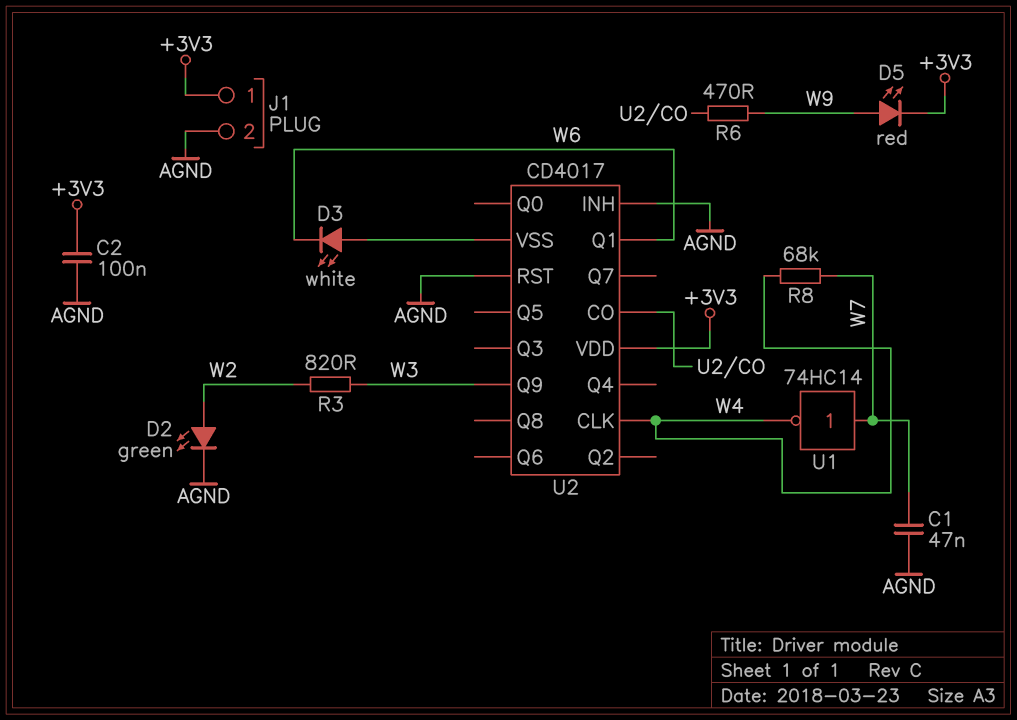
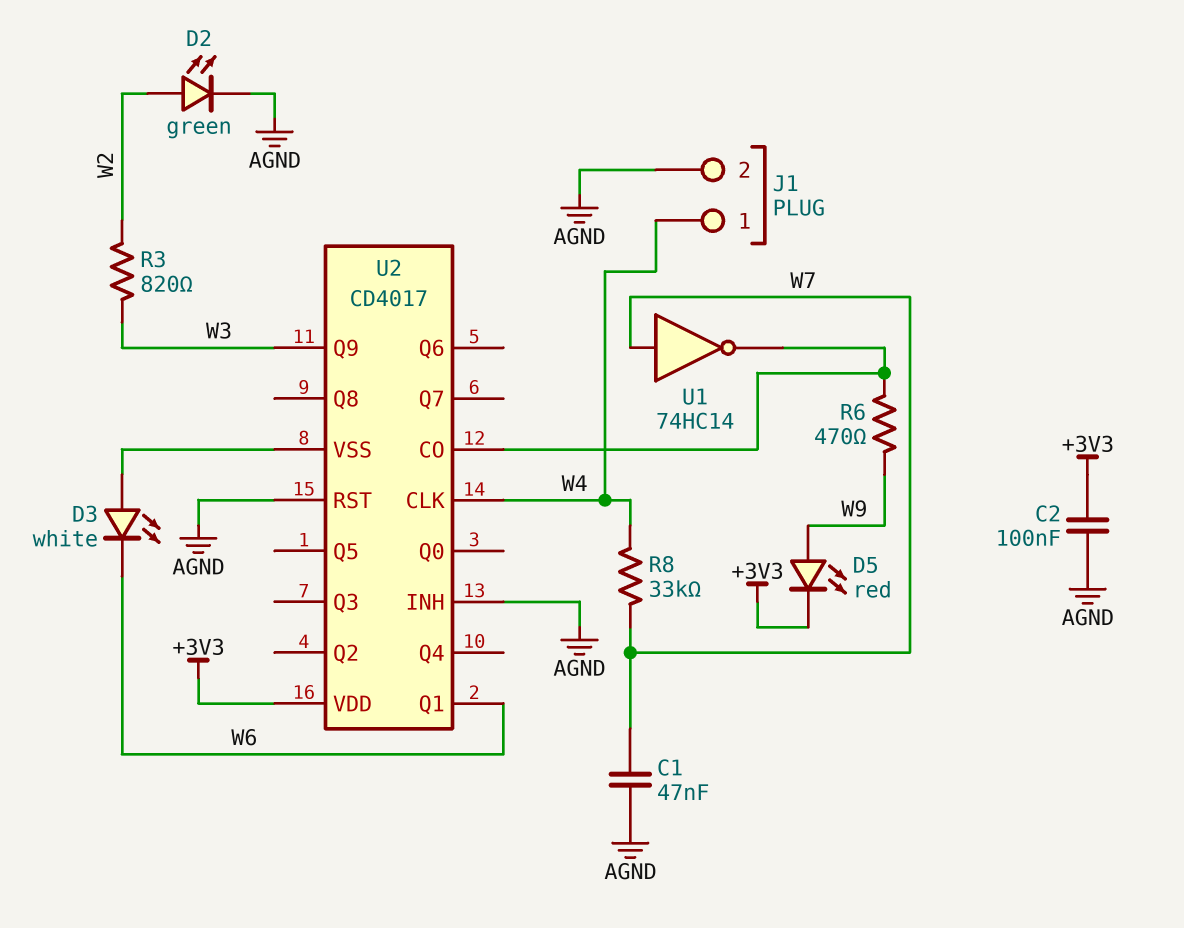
J1 pin 1: +3V3 -> W4
R8: 68k (W4, W7) -> 33k (W4, W7)
U1: NOT 74HC14 (in W7, out W4) -> NOT 74HC14 (in W7, out U2/CO)

